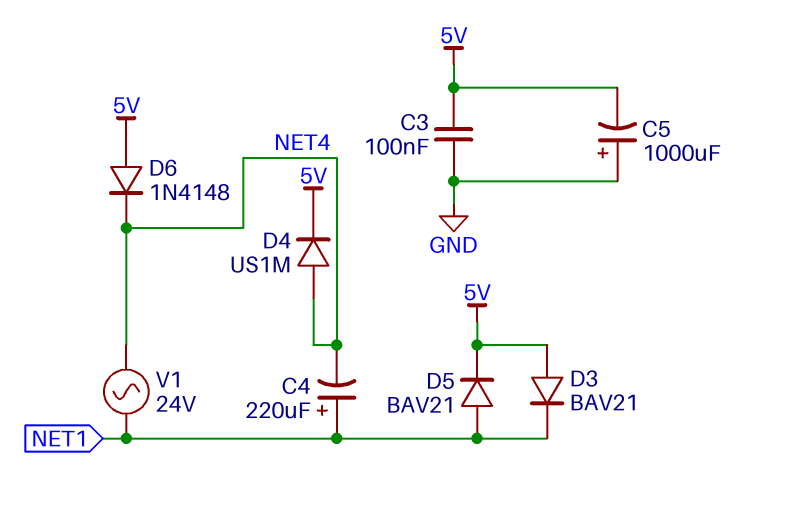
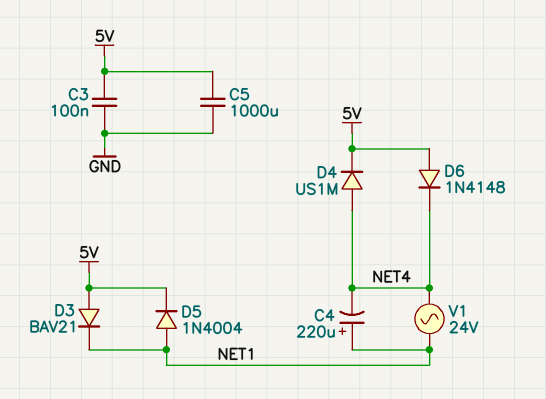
C5: 1000uF (plus GND, minus 5V) -> 1000uF (5V, GND)
D5: diode BAV21 (A NET1, K 5V) -> diode 1N4004 (A NET1, K 5V)

